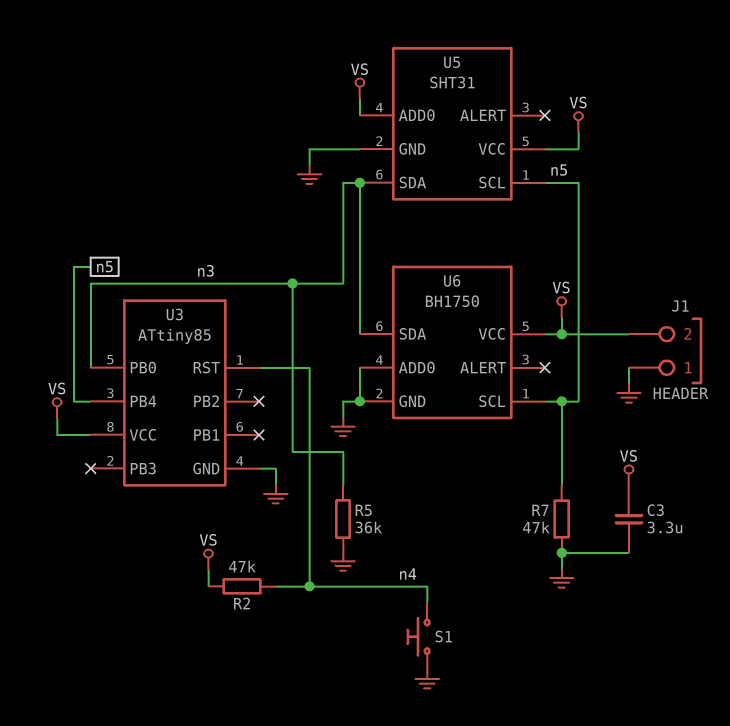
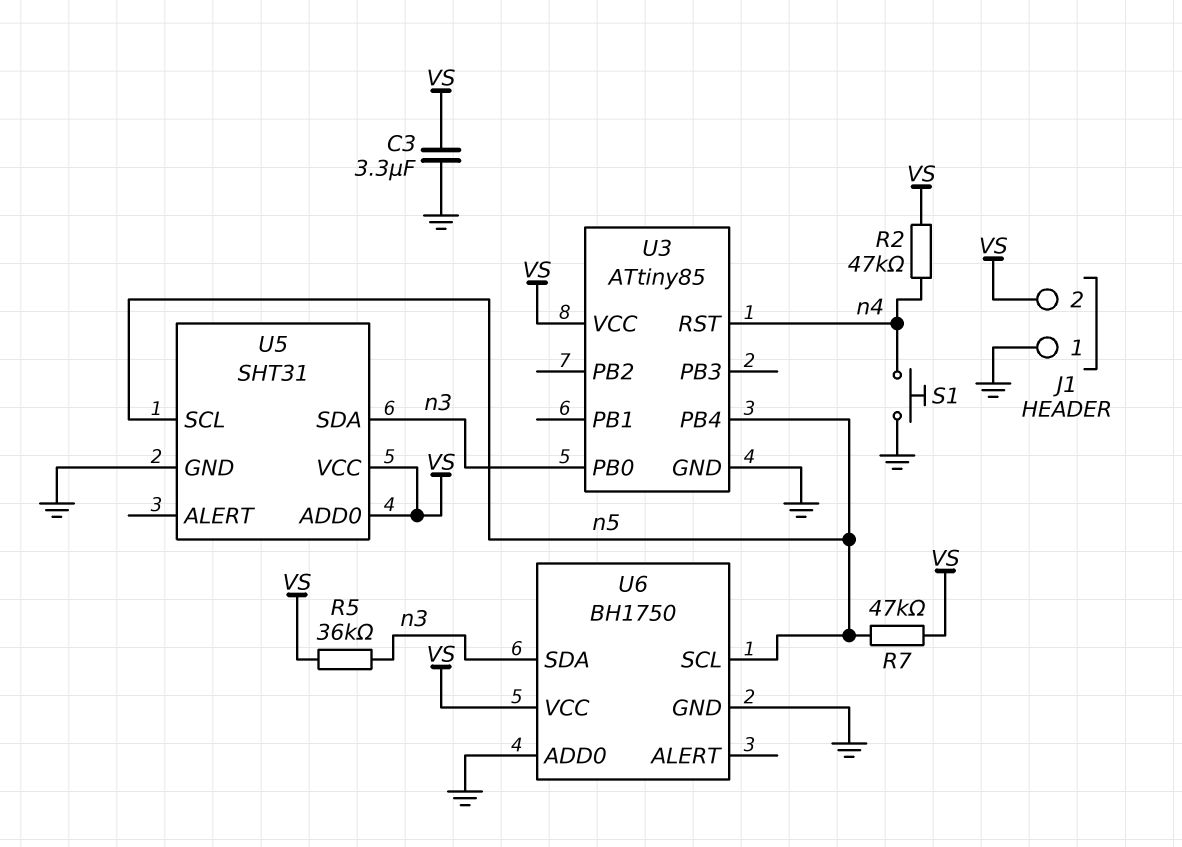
R5: 36k (GND, n3) -> 36k (VS, n3)
R7: 47k (GND, n5) -> 47k (VS, n5)

